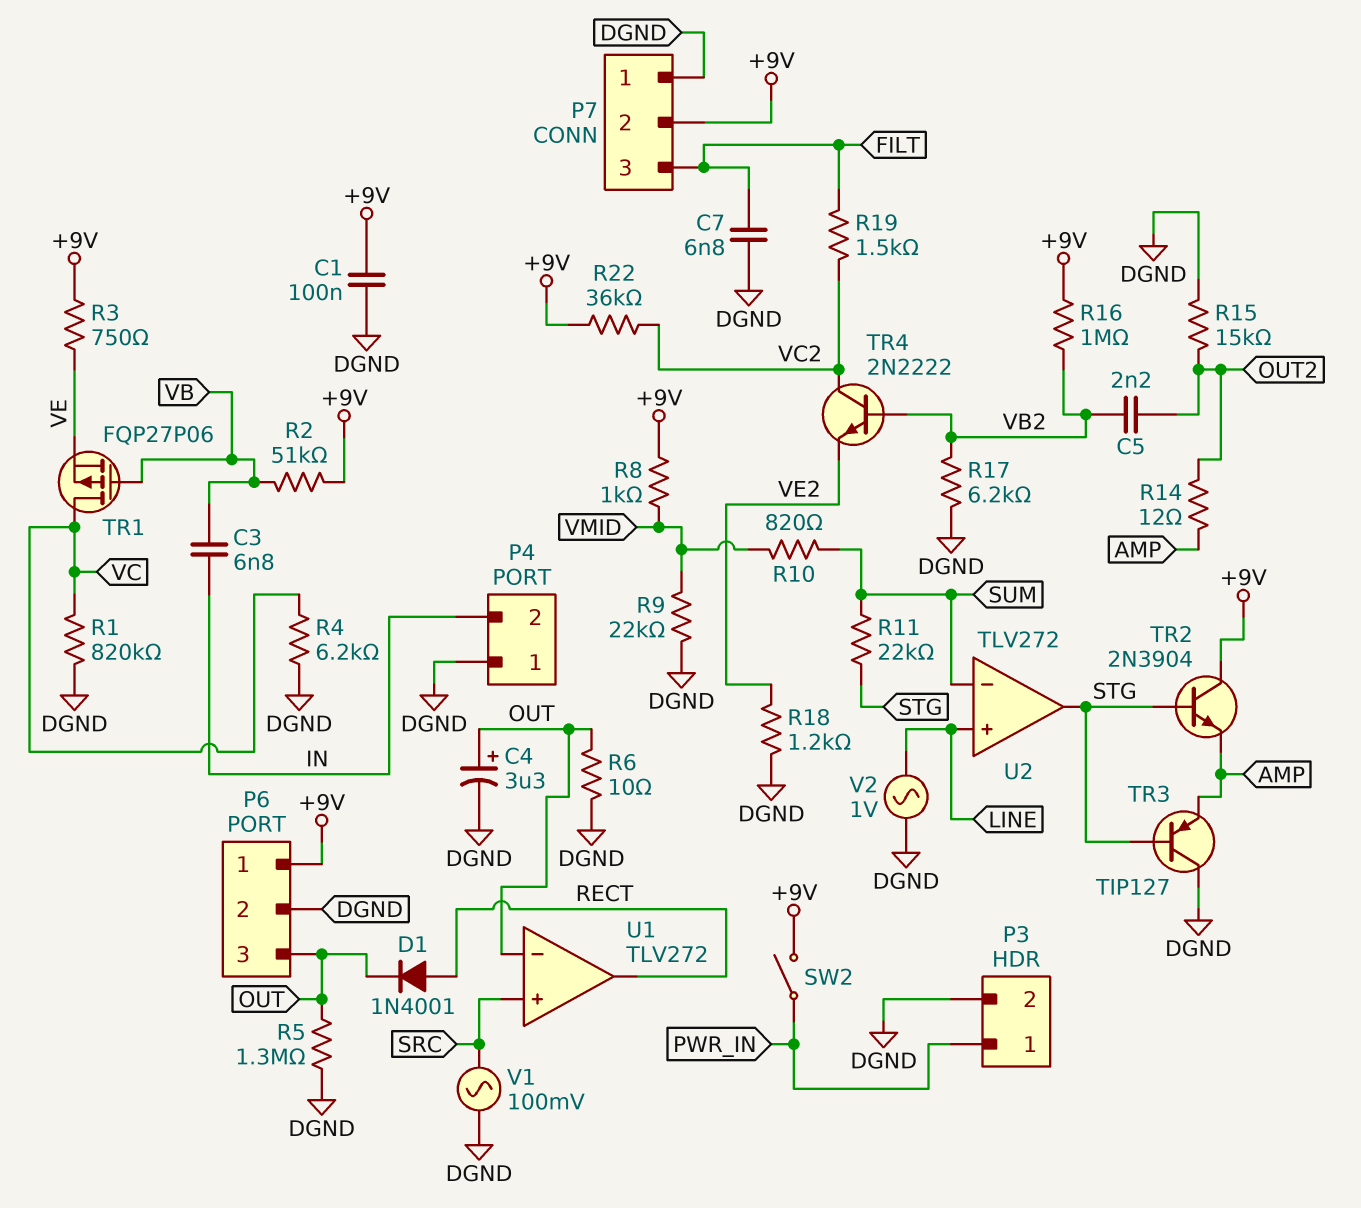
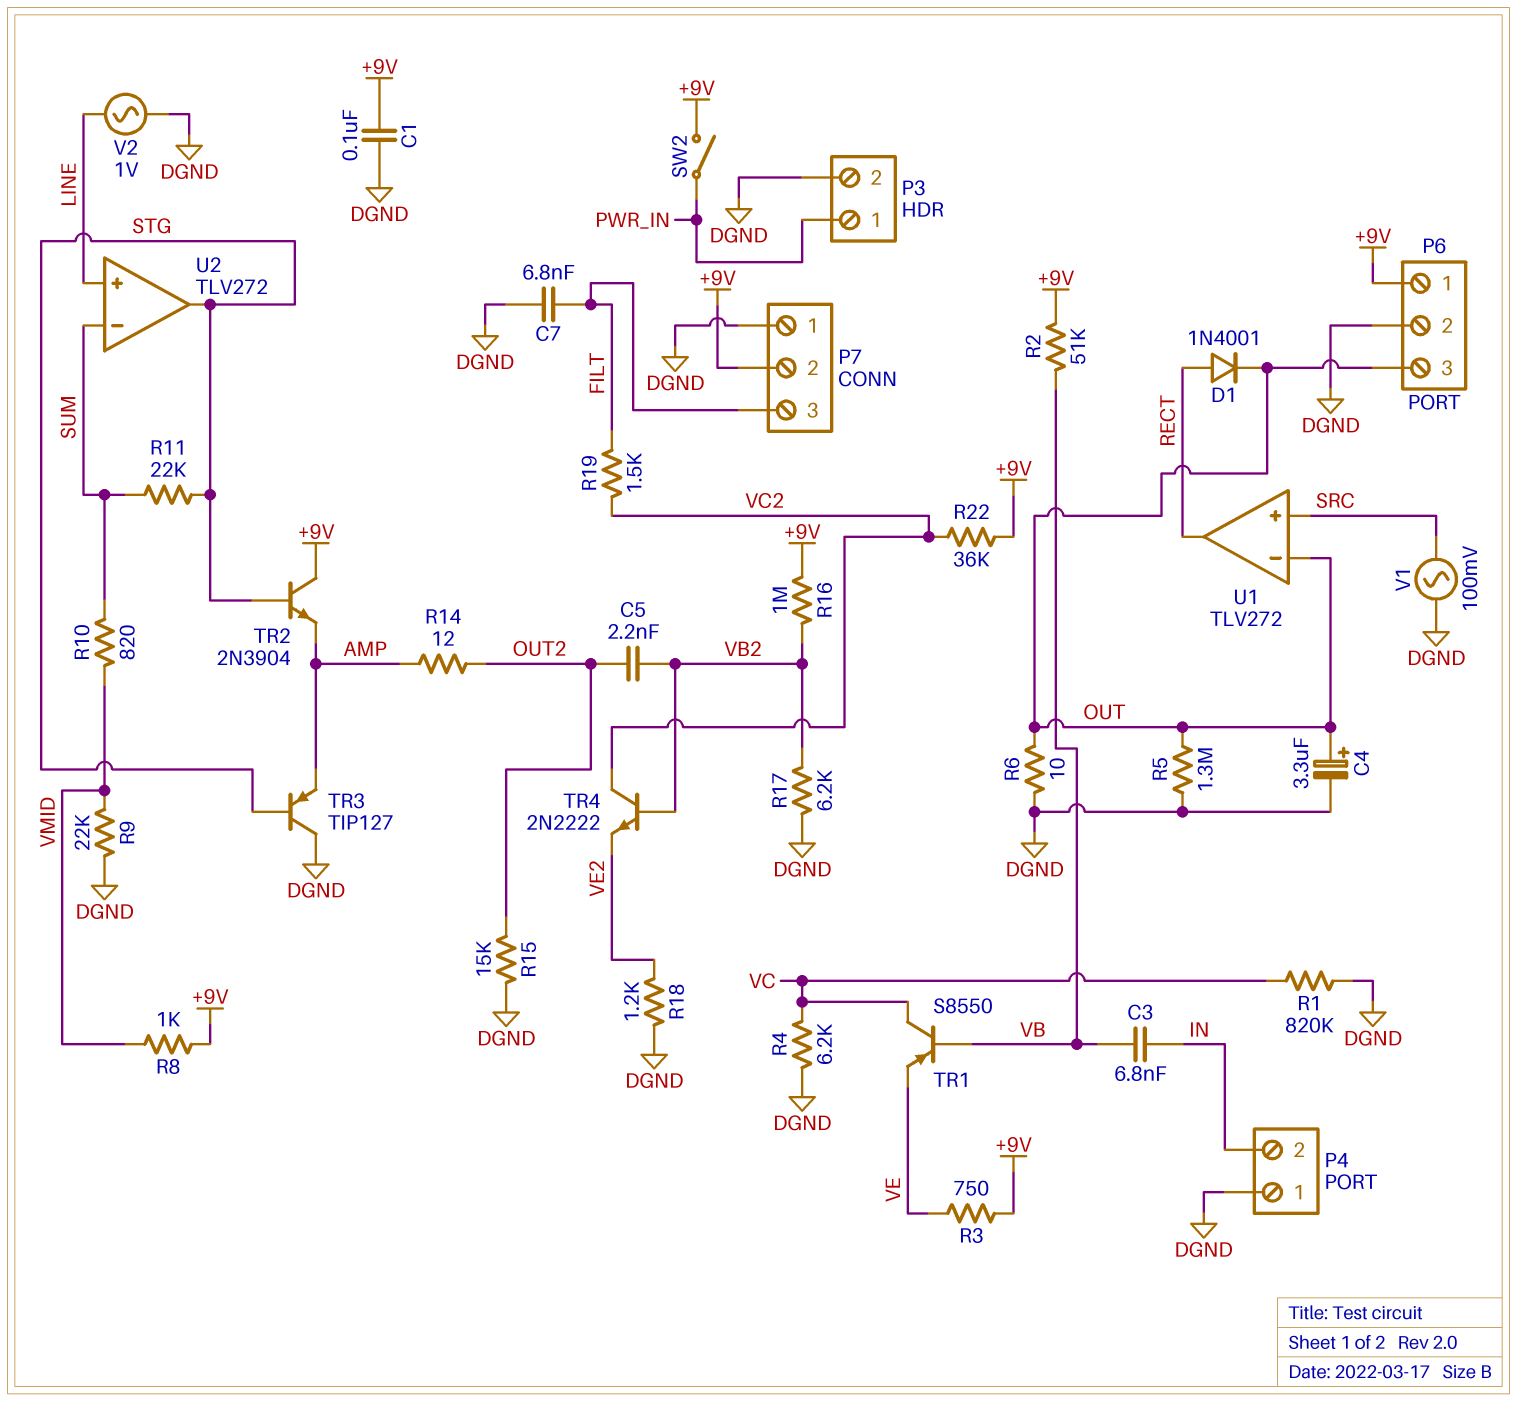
TR1: PMOS FQP27P06 (G VB, D VC, S VE) -> PNP S8550 (B VB, C VC, E VE)

